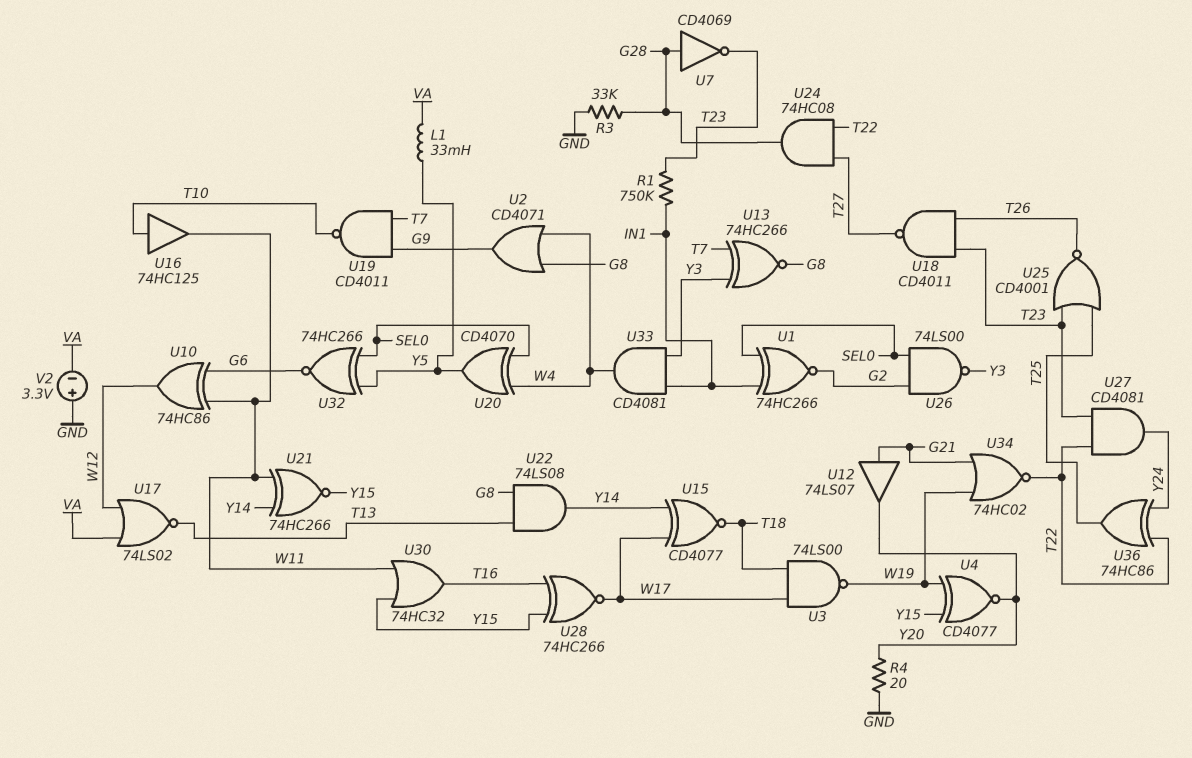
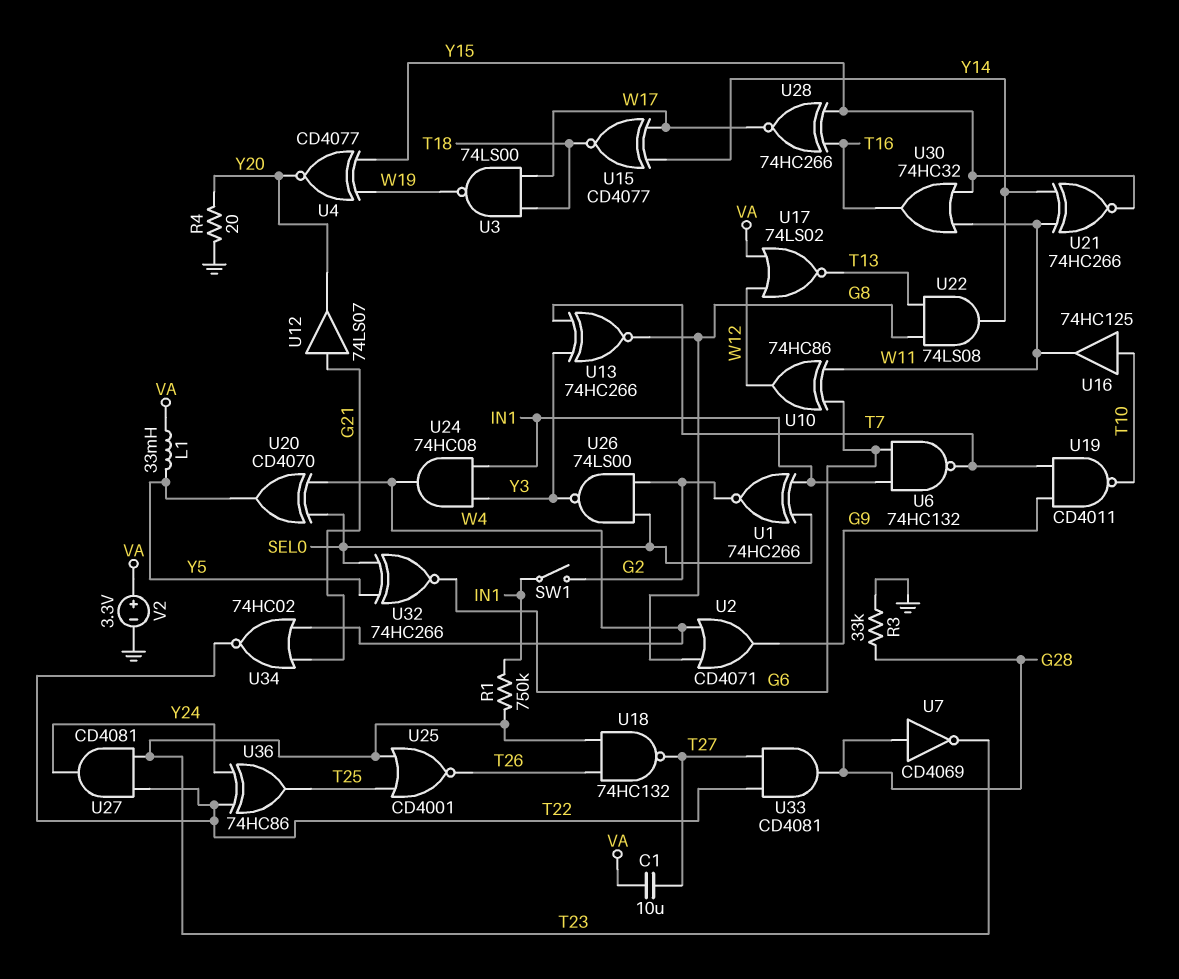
C1: none -> 10uF (T27, VA)
SW1: none -> switch (G2, IN1)
U6: none -> NAND 74HC132 (in G6, in IN1, out T7)
U18: NAND CD4011 (in T23, in T26, out T27) -> NAND 74HC132 (in T23, in T26, out T27)
U24: AND 74HC08 (in T22, in T27, out G28) -> AND 74HC08 (in IN1, in Y3, out W4)
U33: AND CD4081 (in IN1, in Y3, out W4) -> AND CD4081 (in T22, in T27, out G28)
U34: NOR 74HC02 (in G21, in W19, out T22) -> NOR 74HC02 (in G21, in W4, out T22)
V2: 3.3V (plus GND, minus VA) -> 3.3V (plus VA, minus GND)

